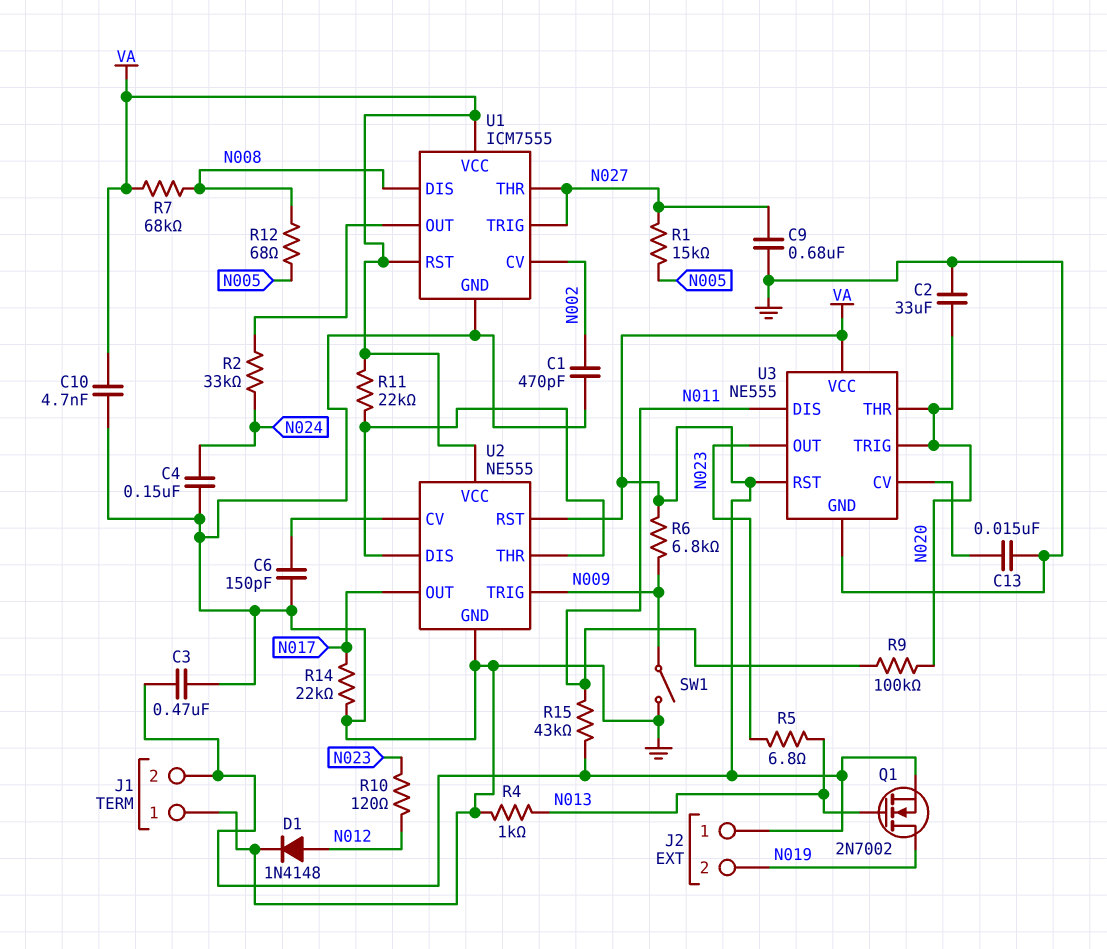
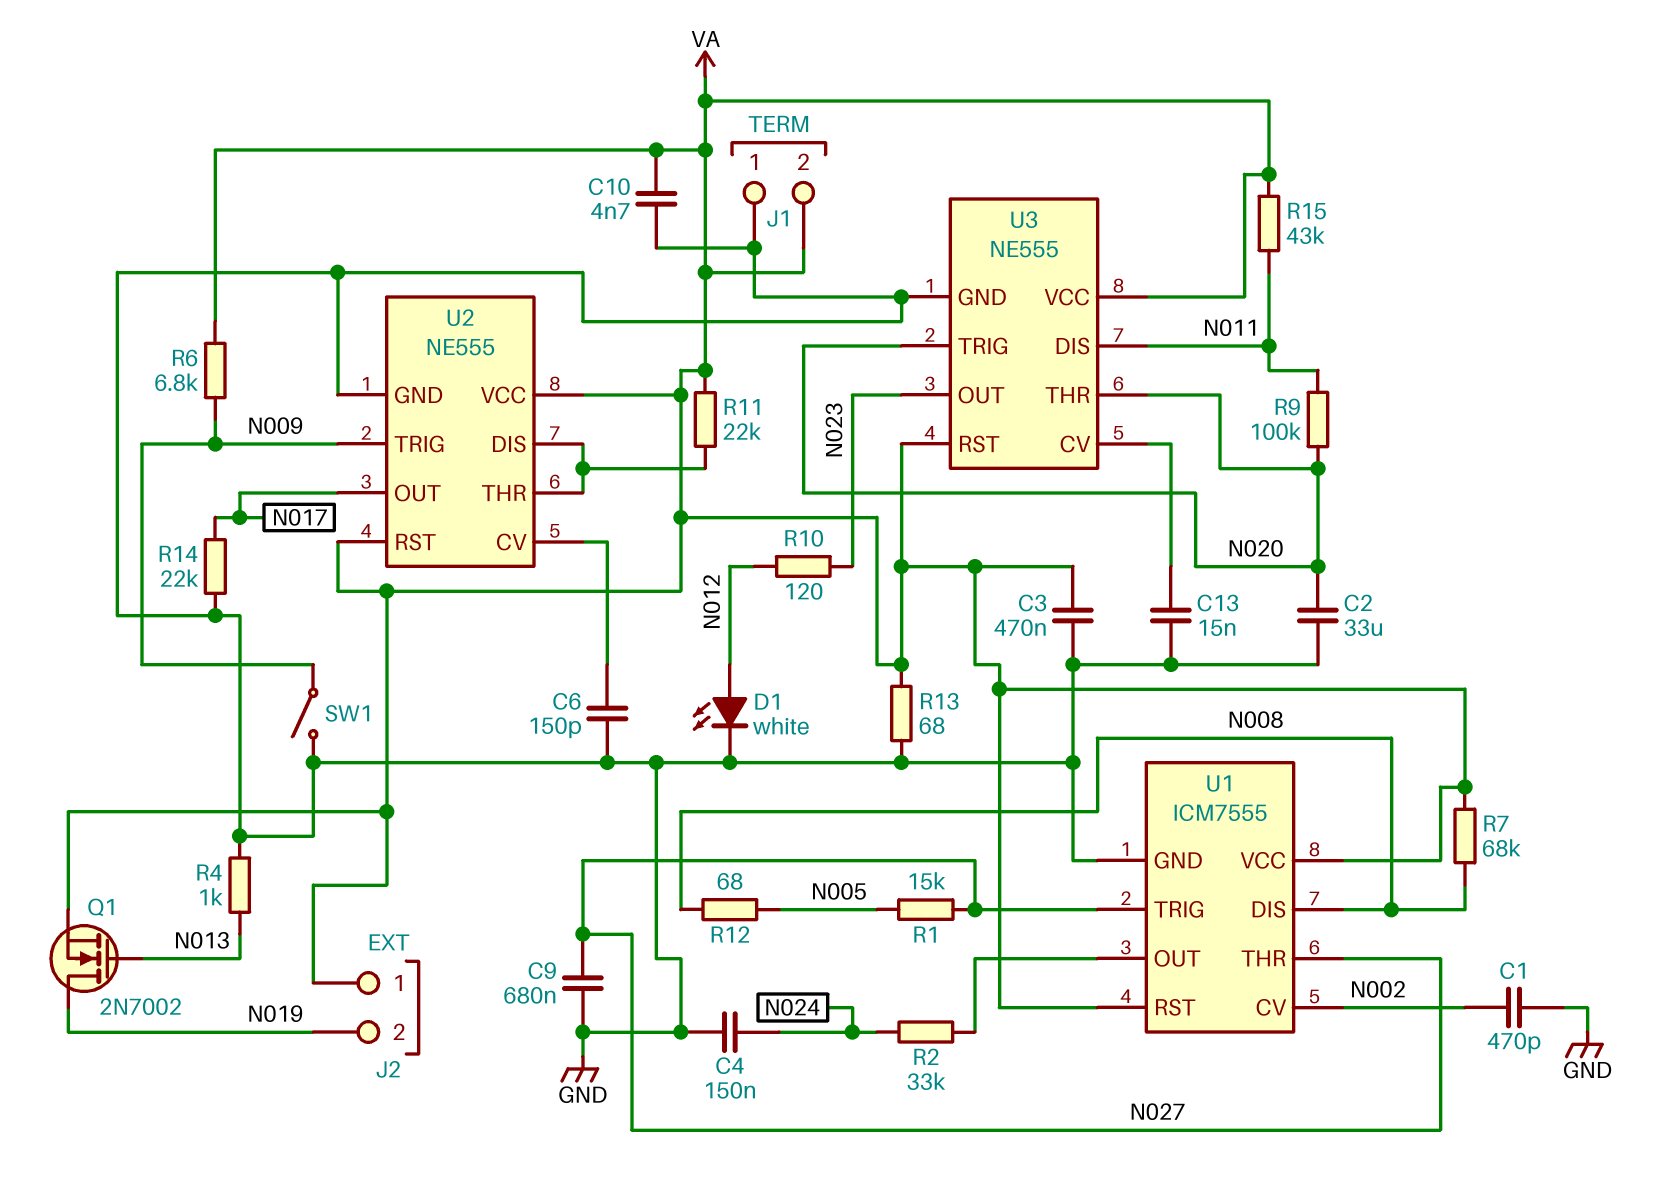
D1: diode 1N4148 (A N012, K GND) -> LED white (A N012, K GND)
R5: 6.8 (N013, N023) -> none
R13: none -> 68 (GND, VA)

